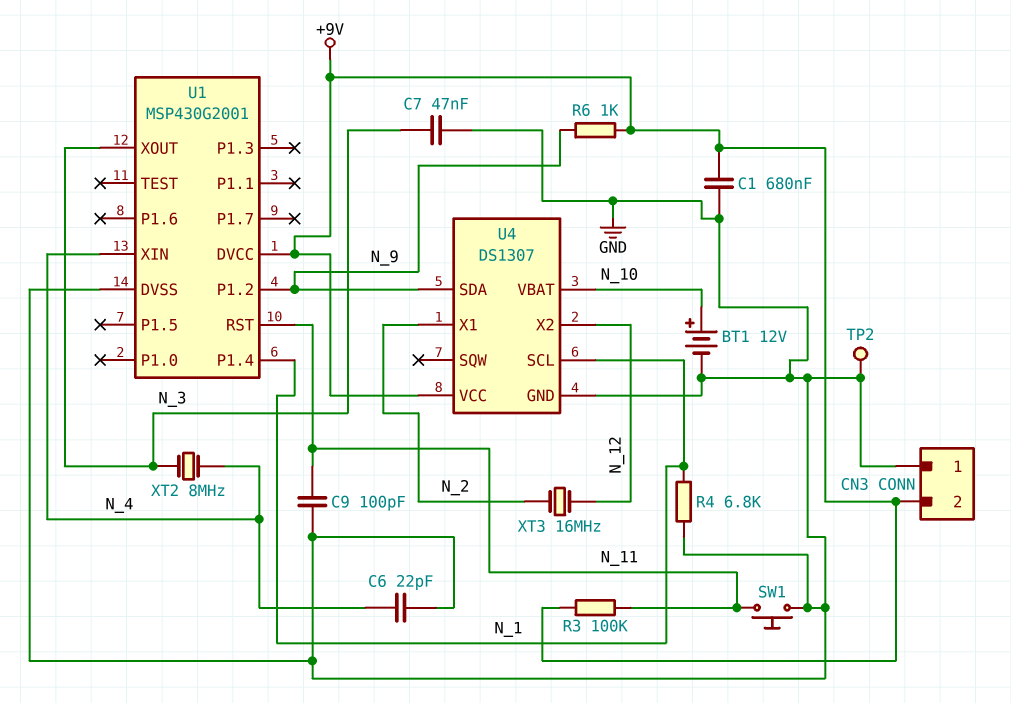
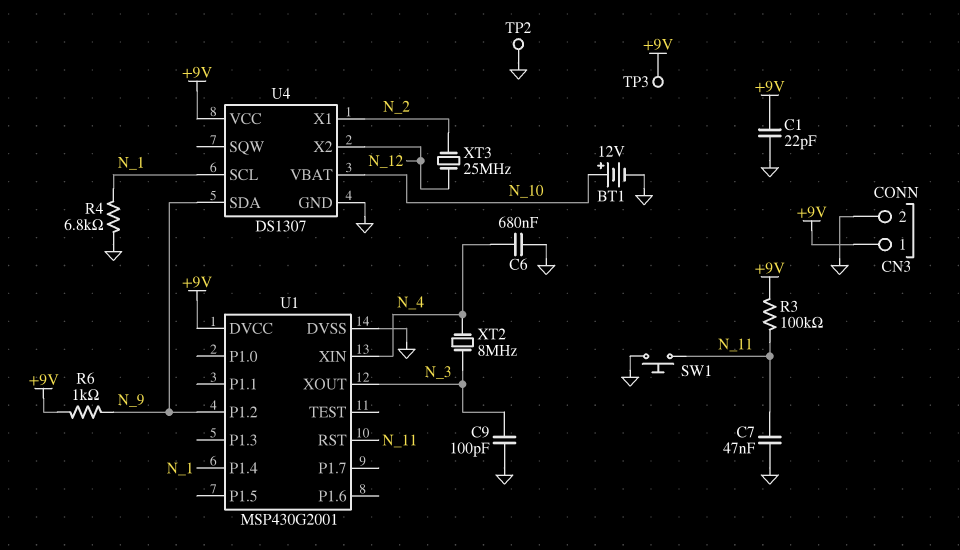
C1: 680nF (+9V, GND) -> 22pF (+9V, GND)
C6: 22pF (GND, N_4) -> 680nF (GND, N_4)
C7: 47nF (GND, N_3) -> 47nF (GND, N_11)
C9: 100pF (GND, N_11) -> 100pF (GND, N_3)
CN3 pin 1: GND -> +9V
CN3 pin 2: +9V -> GND
TP3: none -> test point (+9V)
XT3: 16MHz (N_2, N_12) -> 25MHz (N_2, N_12)

